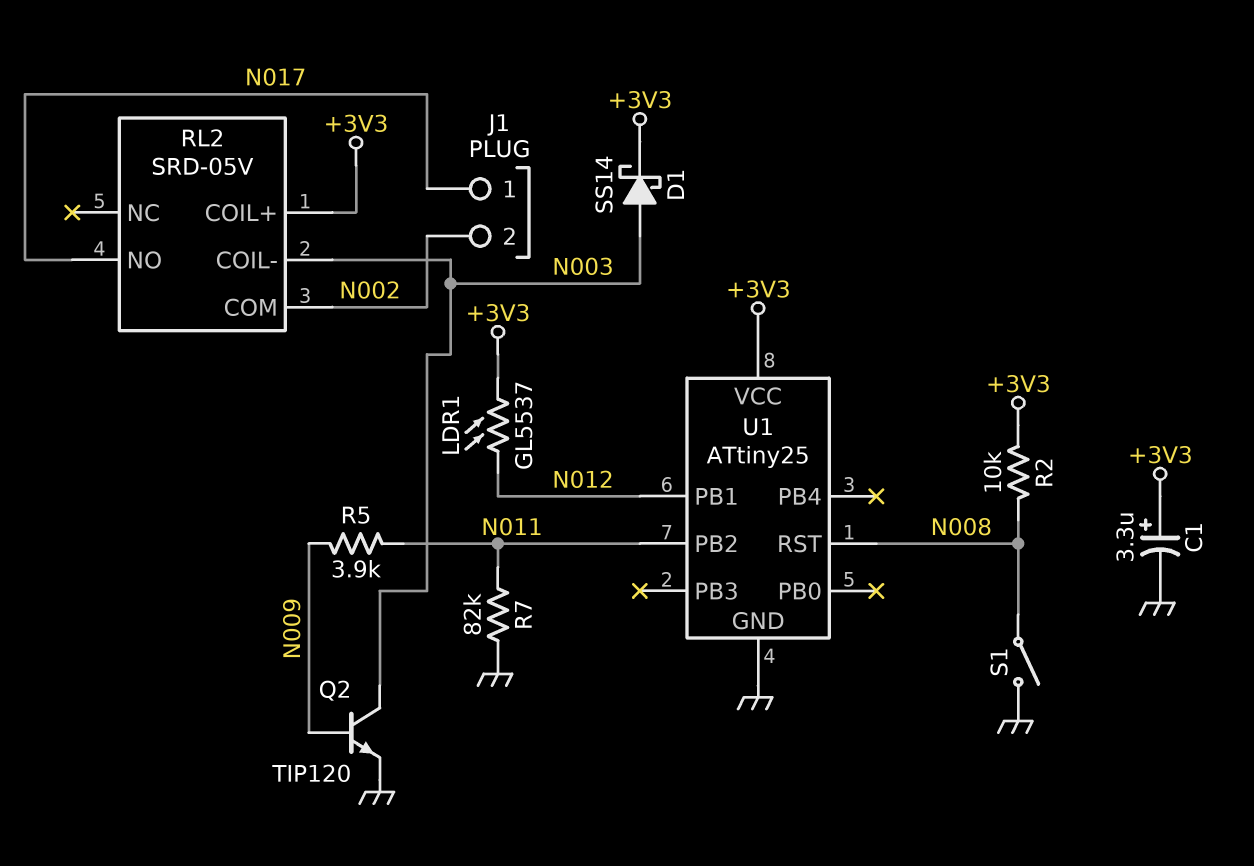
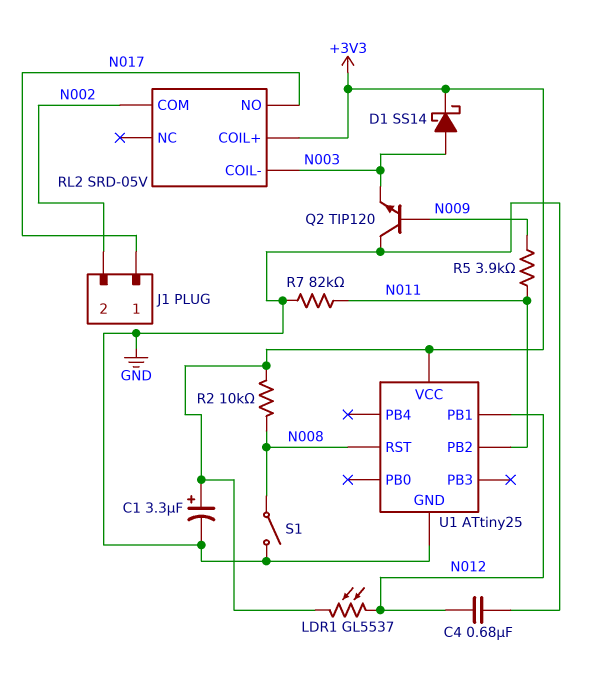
C4: none -> 680nF (GND, N012)
Q2: NPN TIP120 (B N009, C N003, E GND) -> NPN TIP120 (B N009, C GND, E N003)

